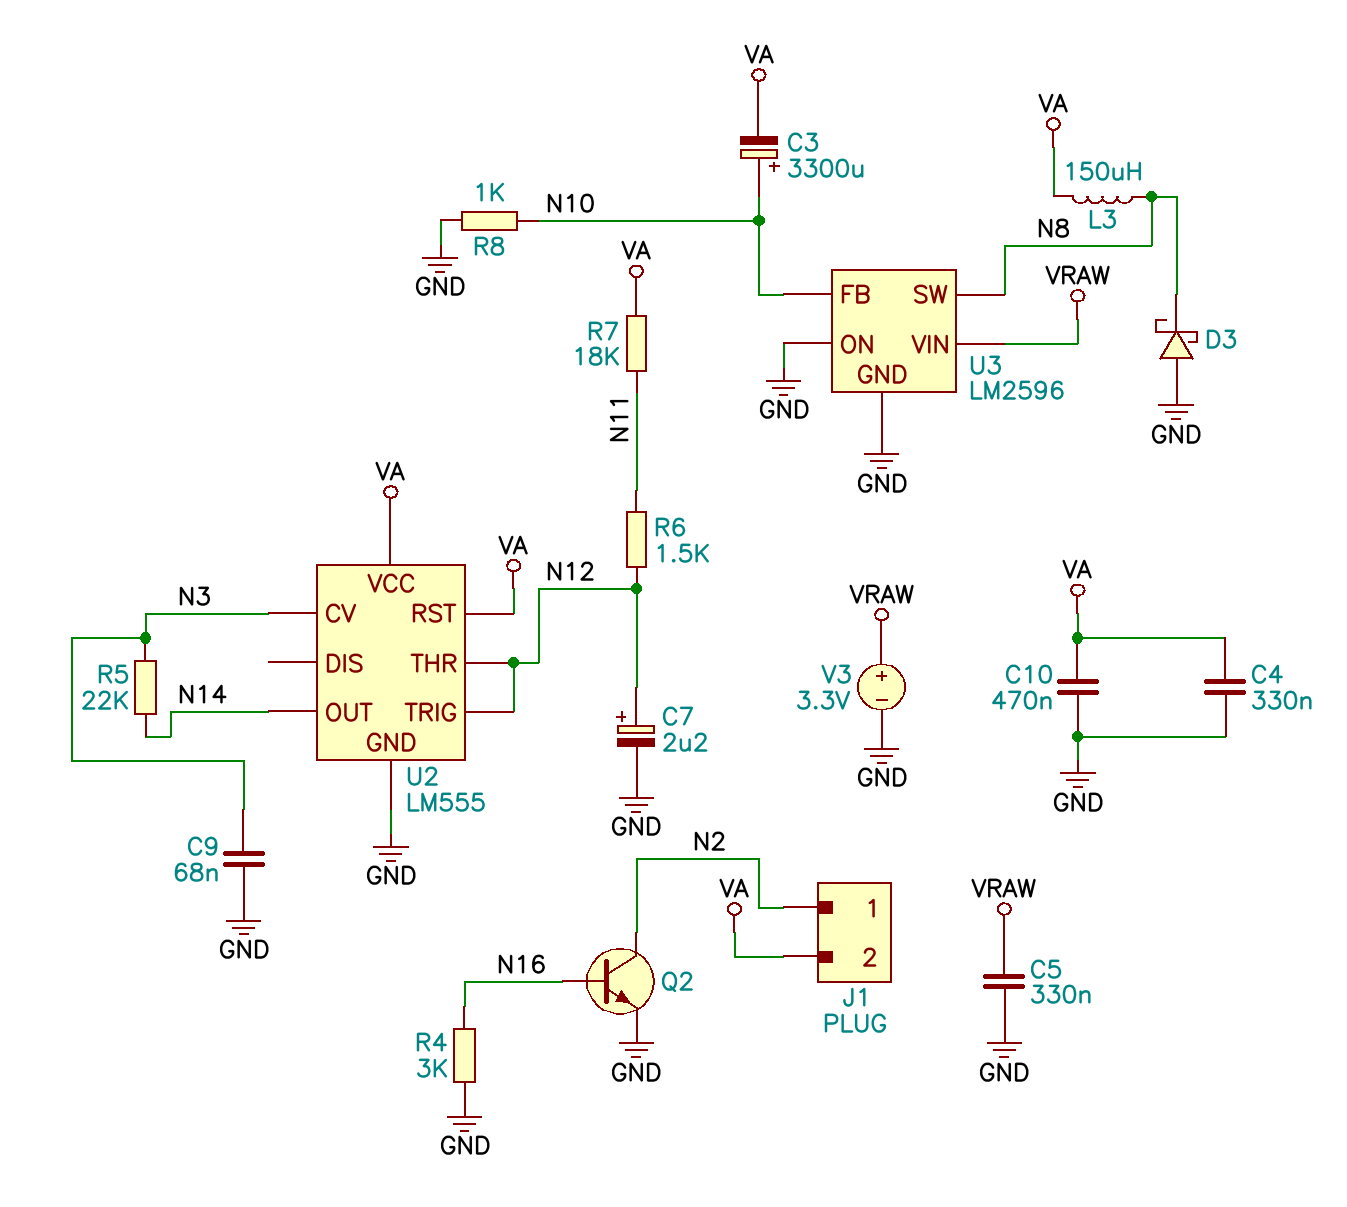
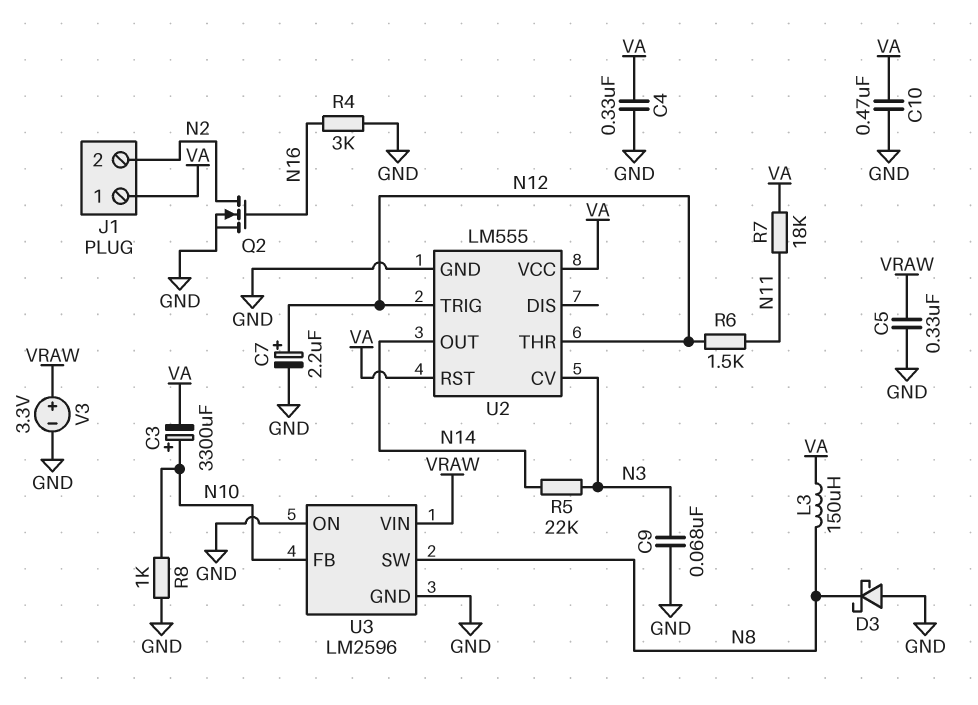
J1 pin 1: N2 -> VA
J1 pin 2: VA -> N2
Q2: NPN (B N16, C N2, E GND) -> NMOS (G N16, D N2, S GND)

